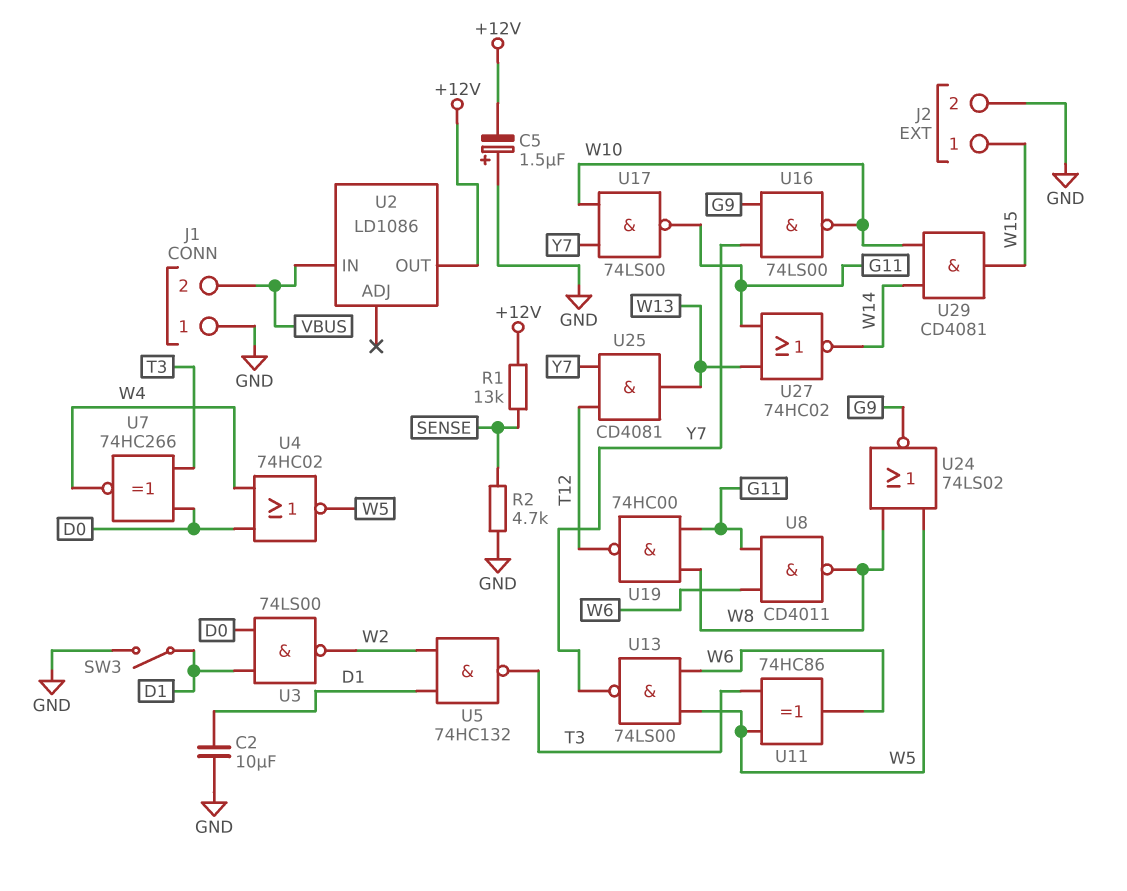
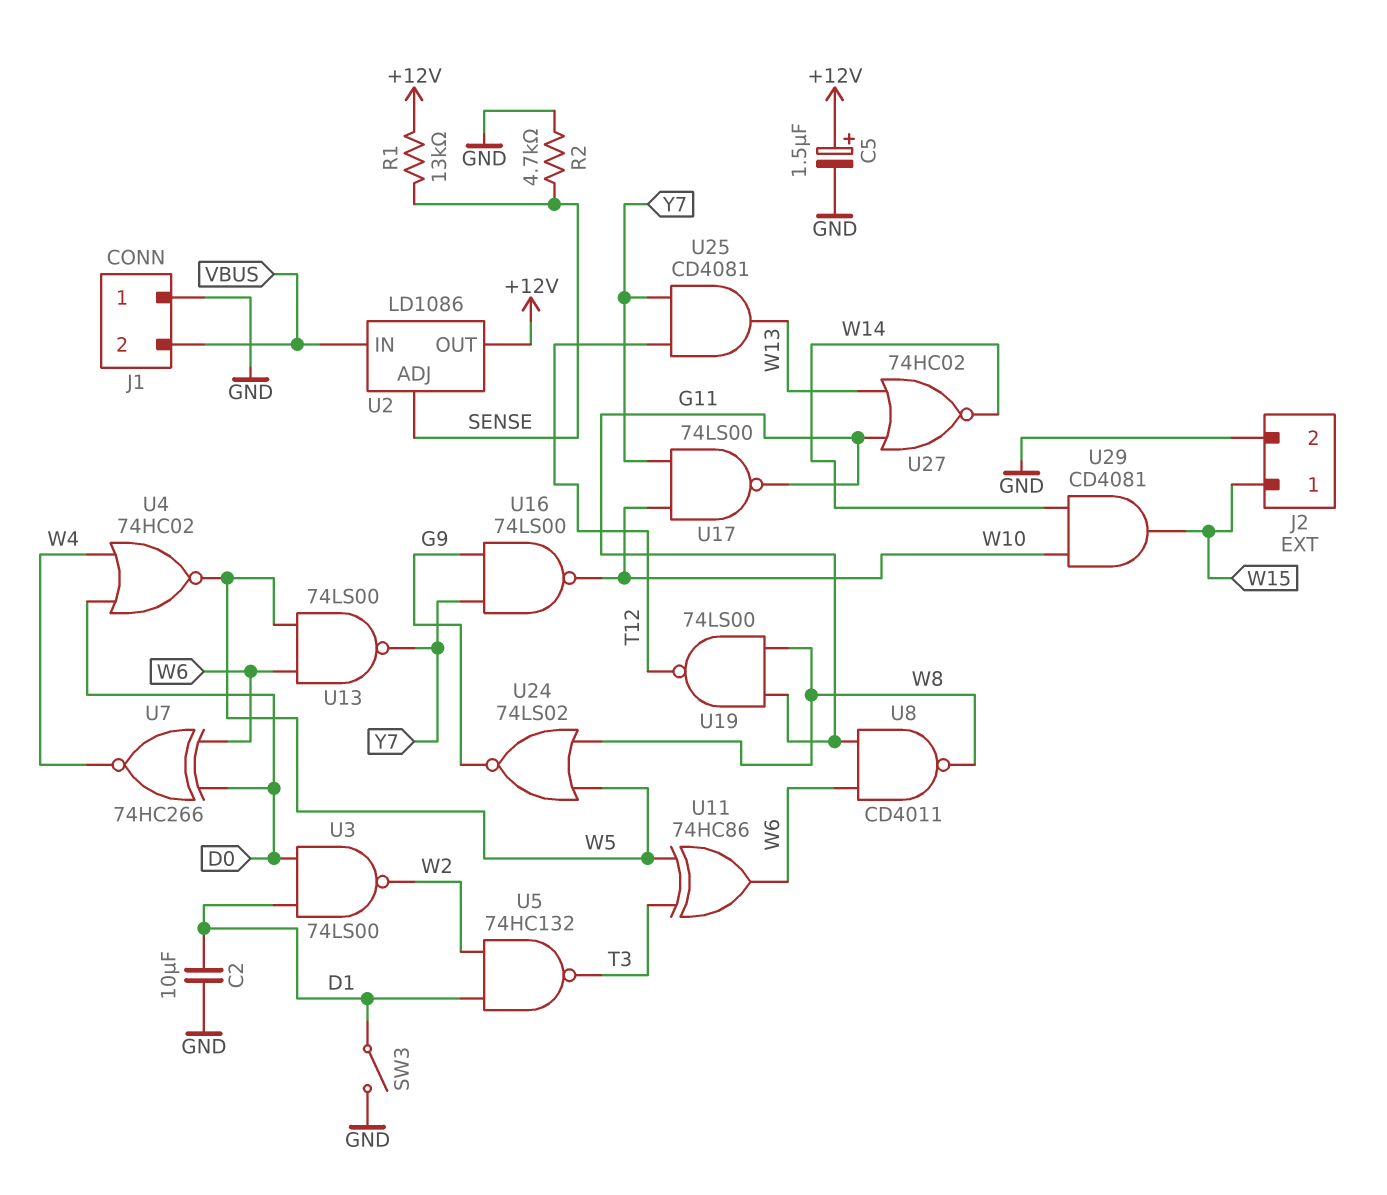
C5: 1.5uF (plus GND, minus +12V) -> 1.5uF (plus +12V, minus GND)
U2 pin ADJ: none -> SENSE
U7: XNOR 74HC266 (in D0, in T3, out W4) -> XNOR 74HC266 (in D0, in W6, out W4)
U19: NAND 74HC00 (in G11, in W8, out T12) -> NAND 74LS00 (in G11, in W8, out T12)

